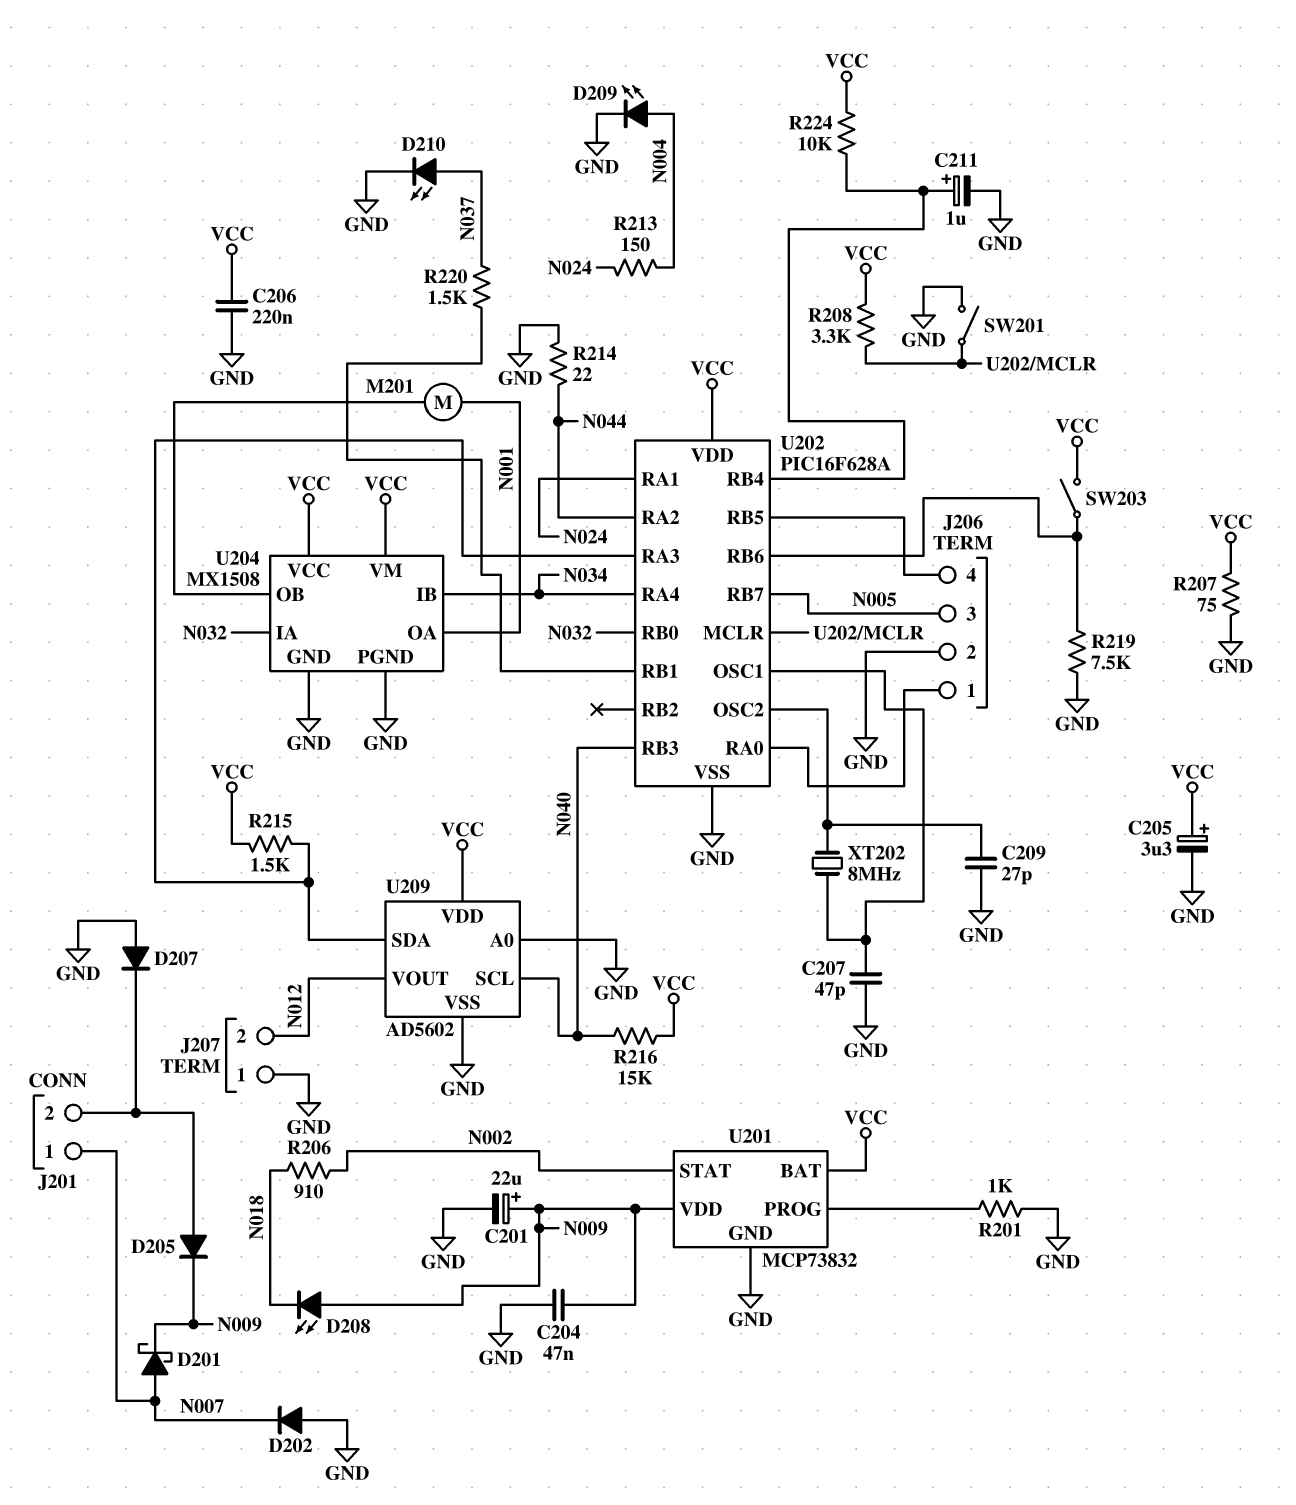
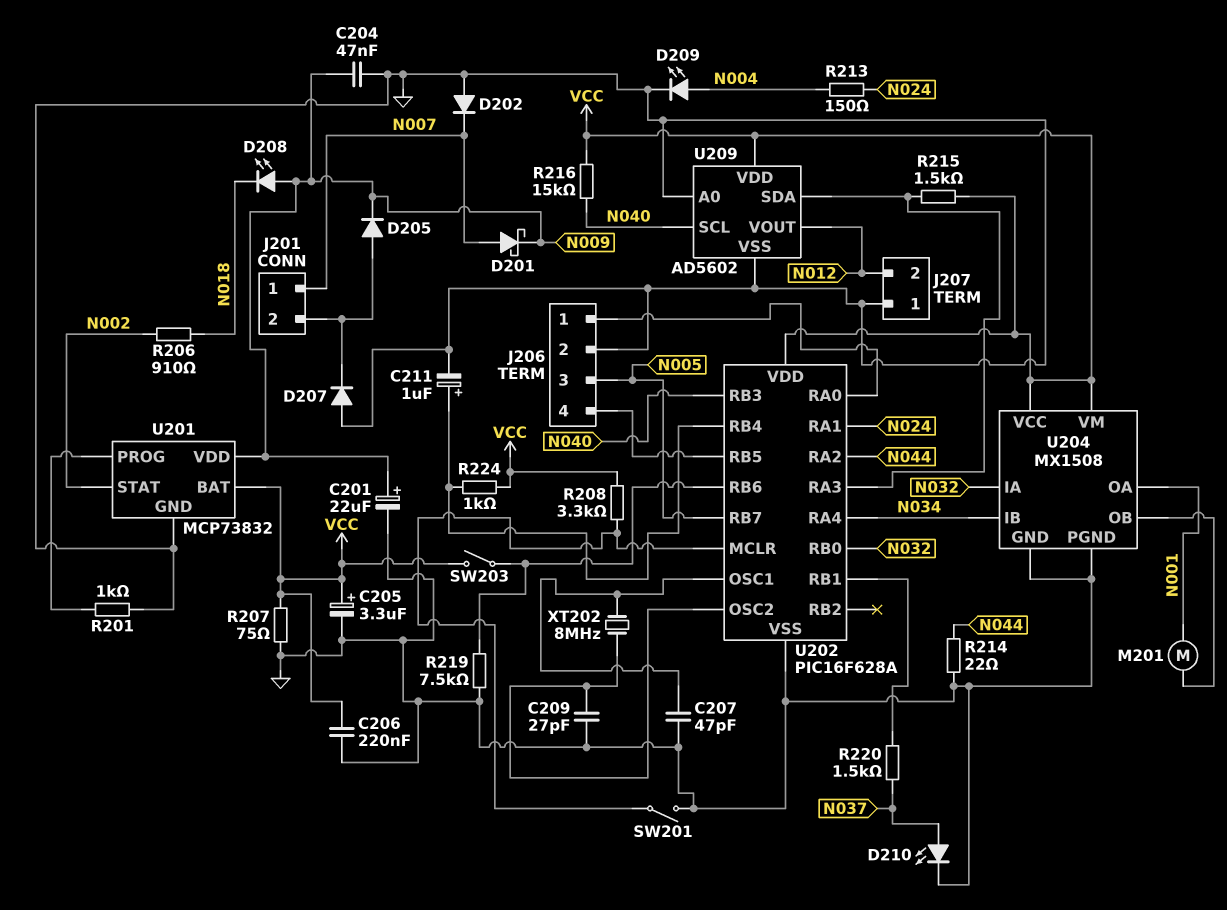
R224: 10k (U202/RB4, VCC) -> 1k (U202/RB4, VCC)

